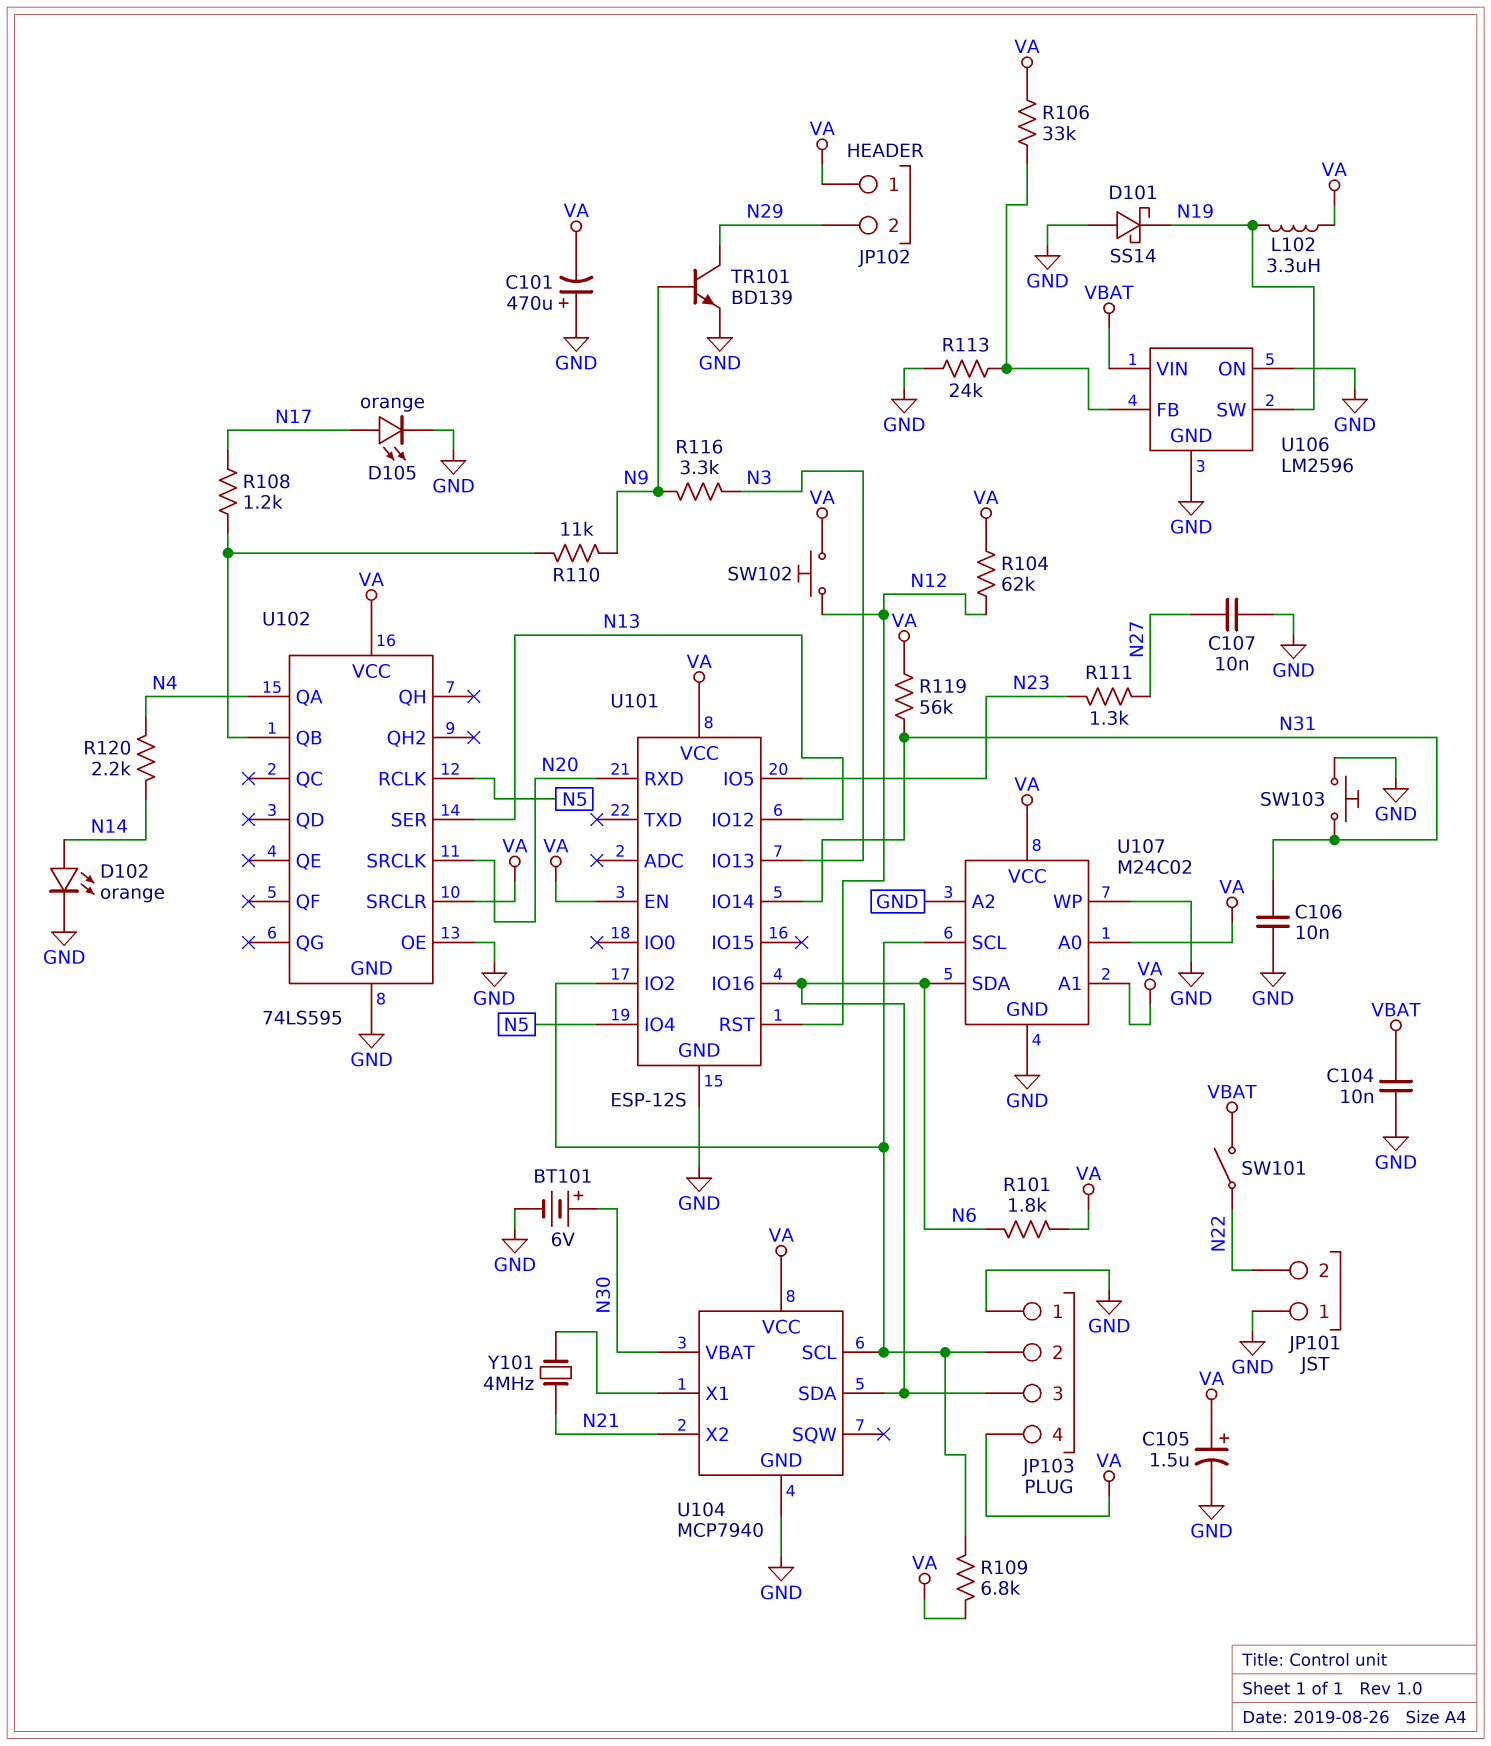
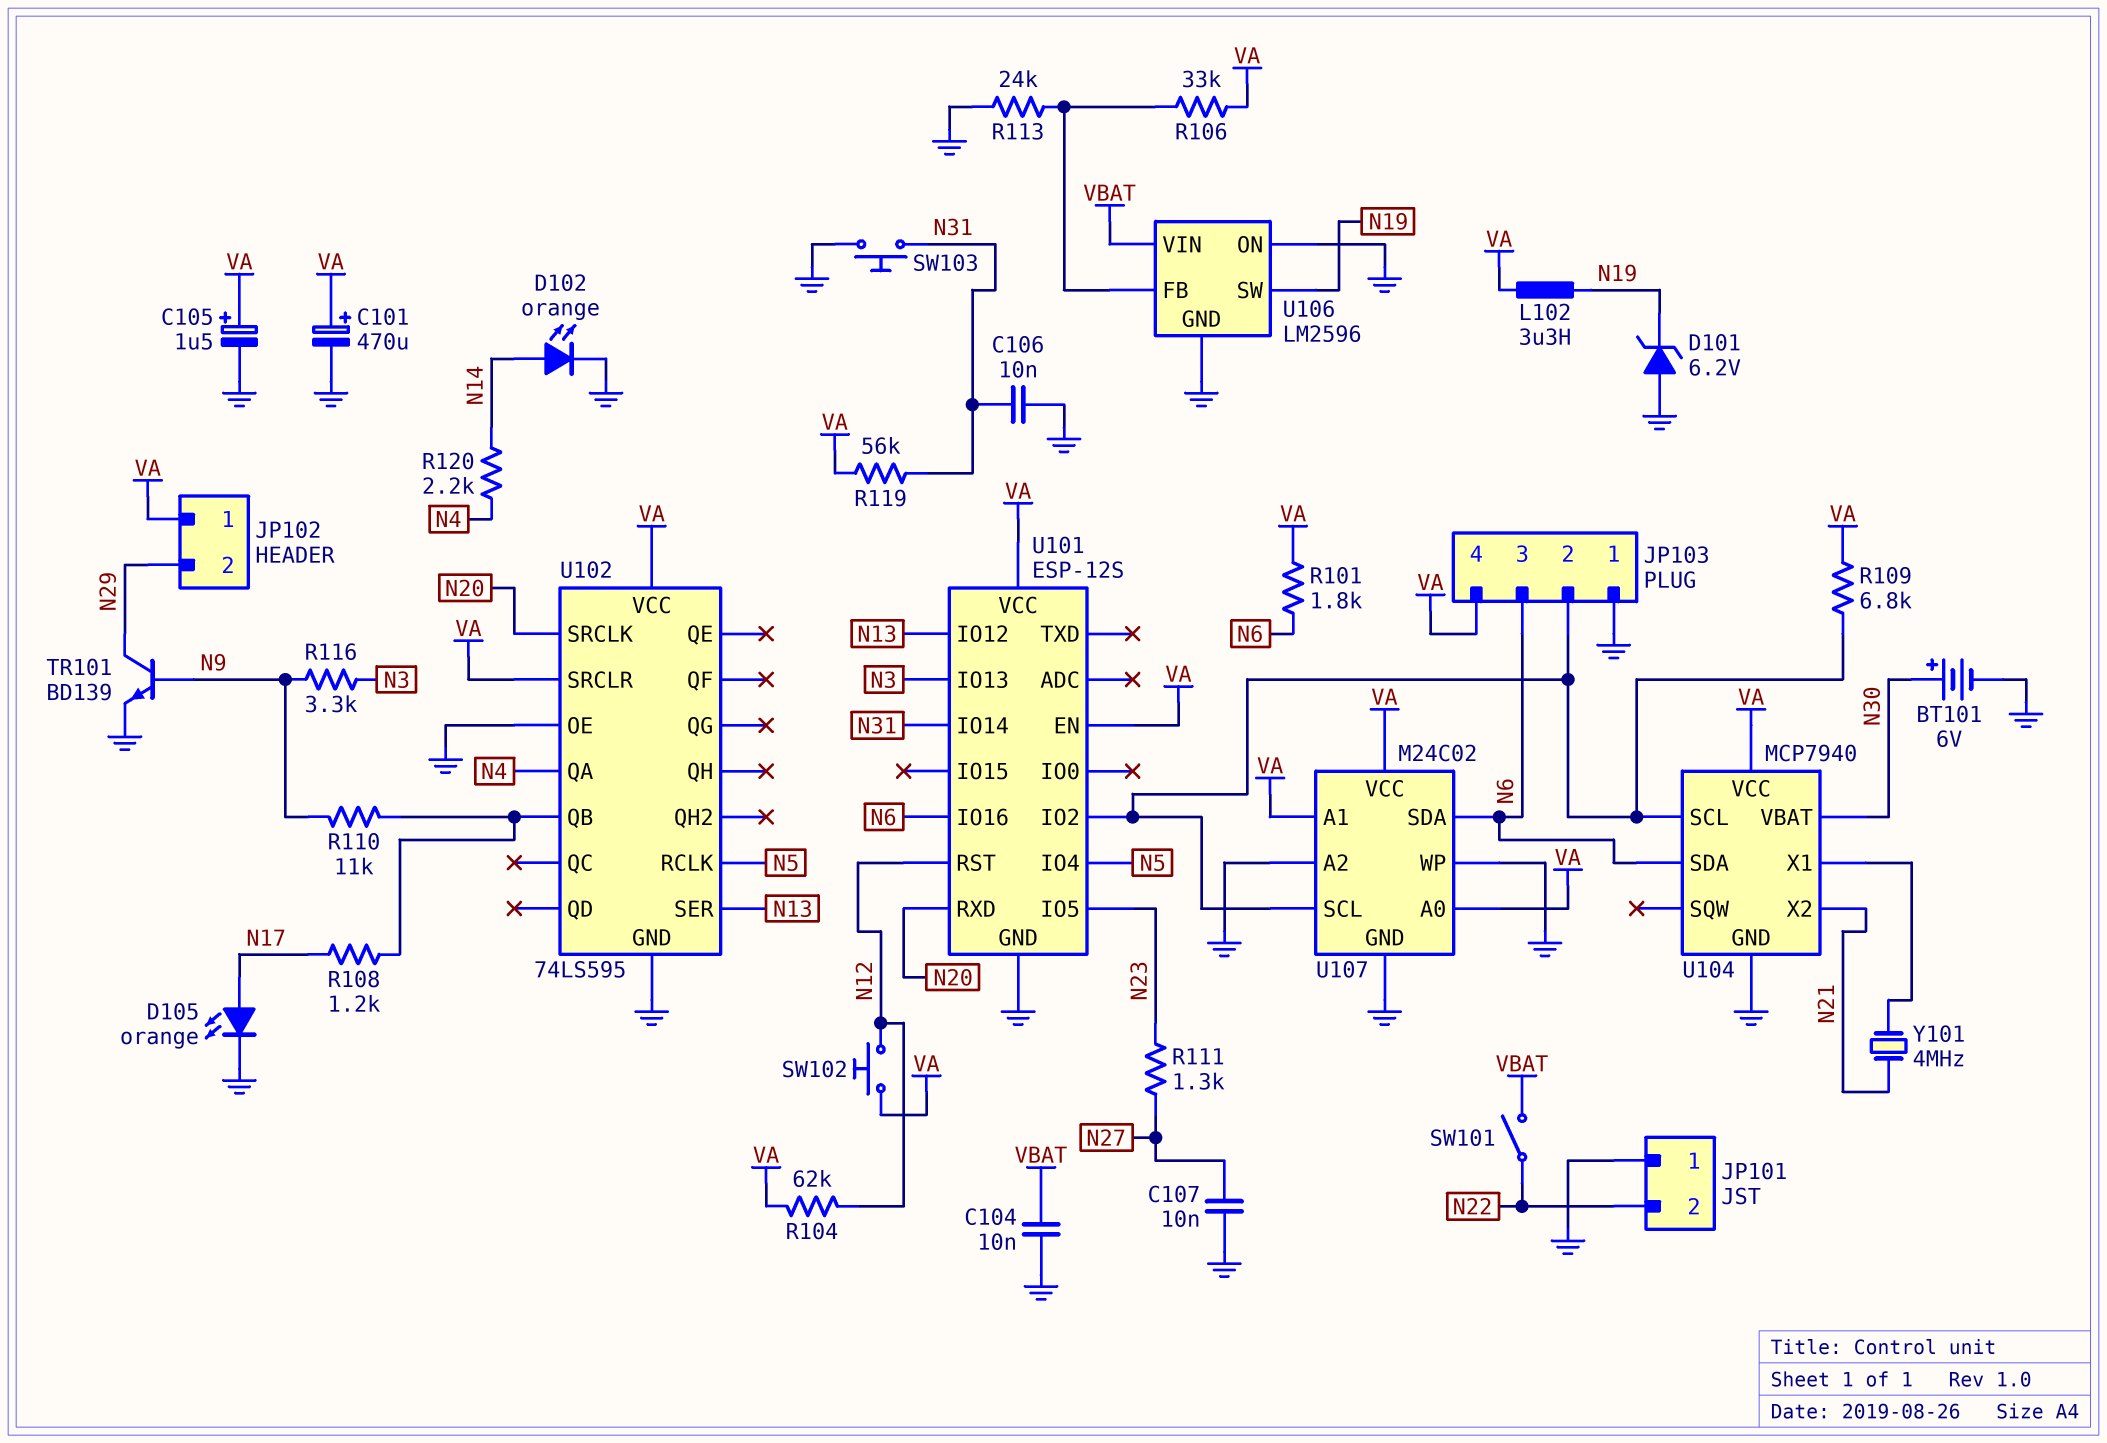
C101: 470uF (plus GND, minus VA) -> 470uF (plus VA, minus GND)
D101: schottky SS14 (A GND, K N19) -> zener 6.2V (A GND, K N19)

